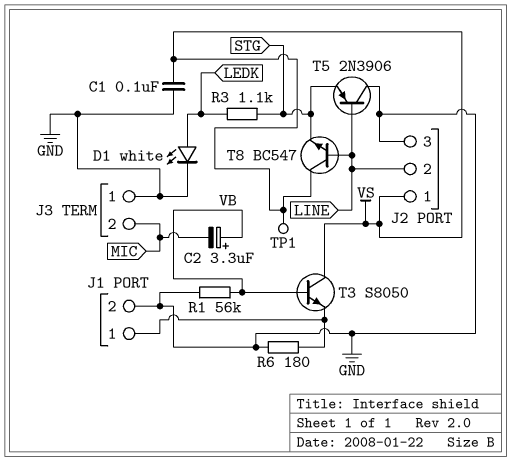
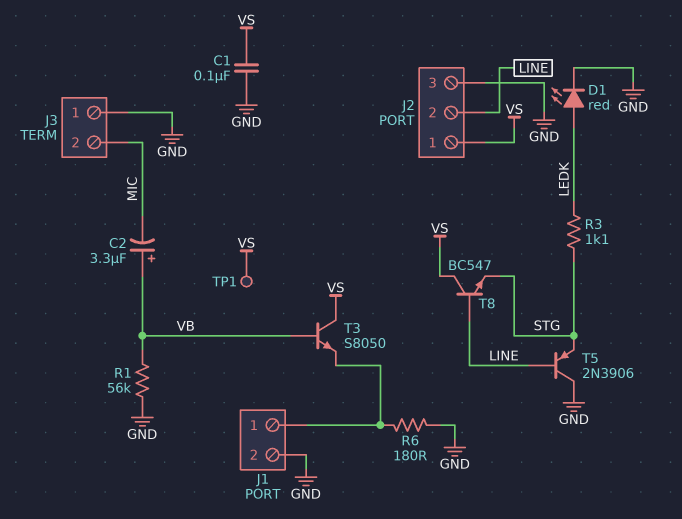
D1: LED white (A LEDK, K GND) -> LED red (A LEDK, K GND)

